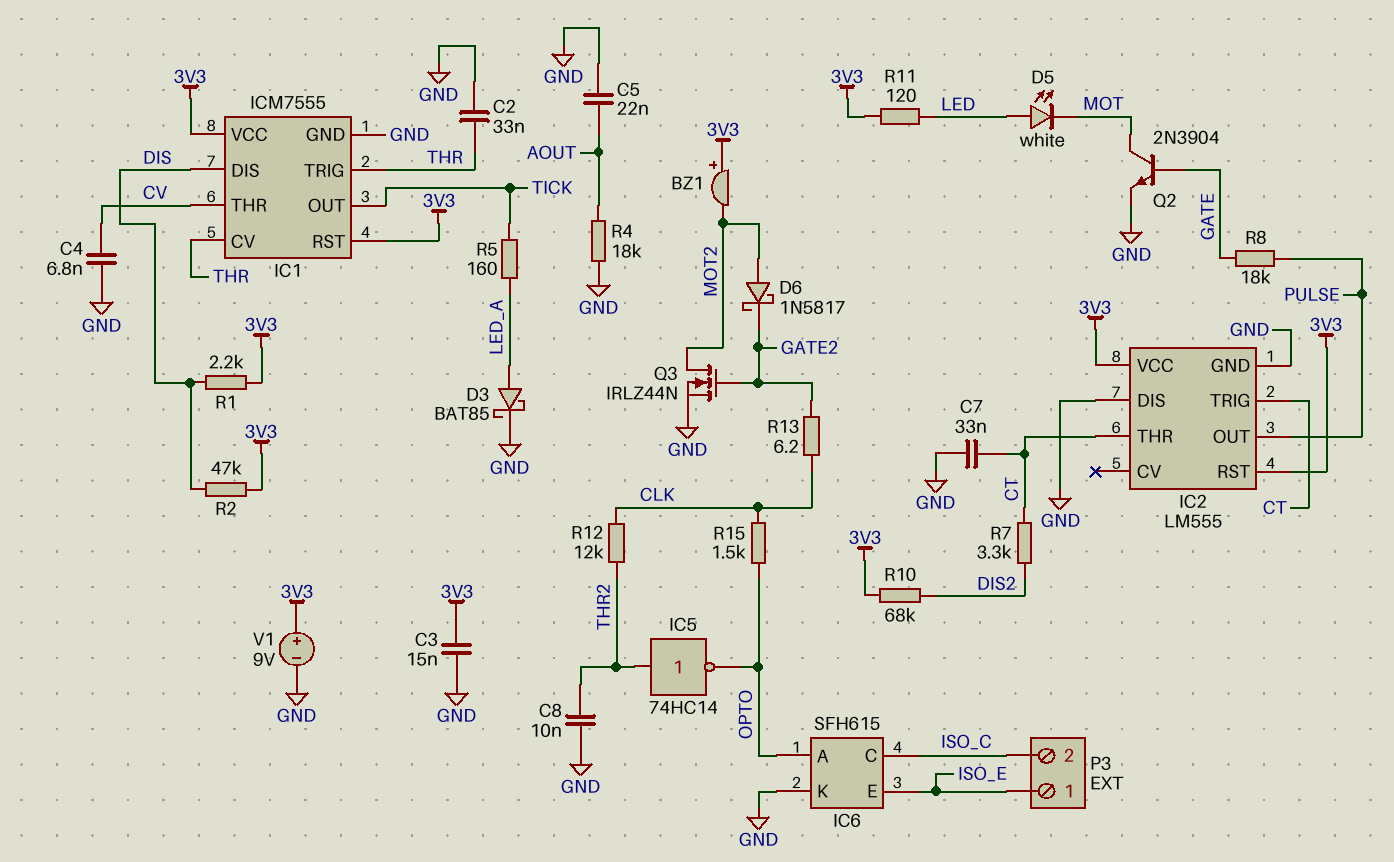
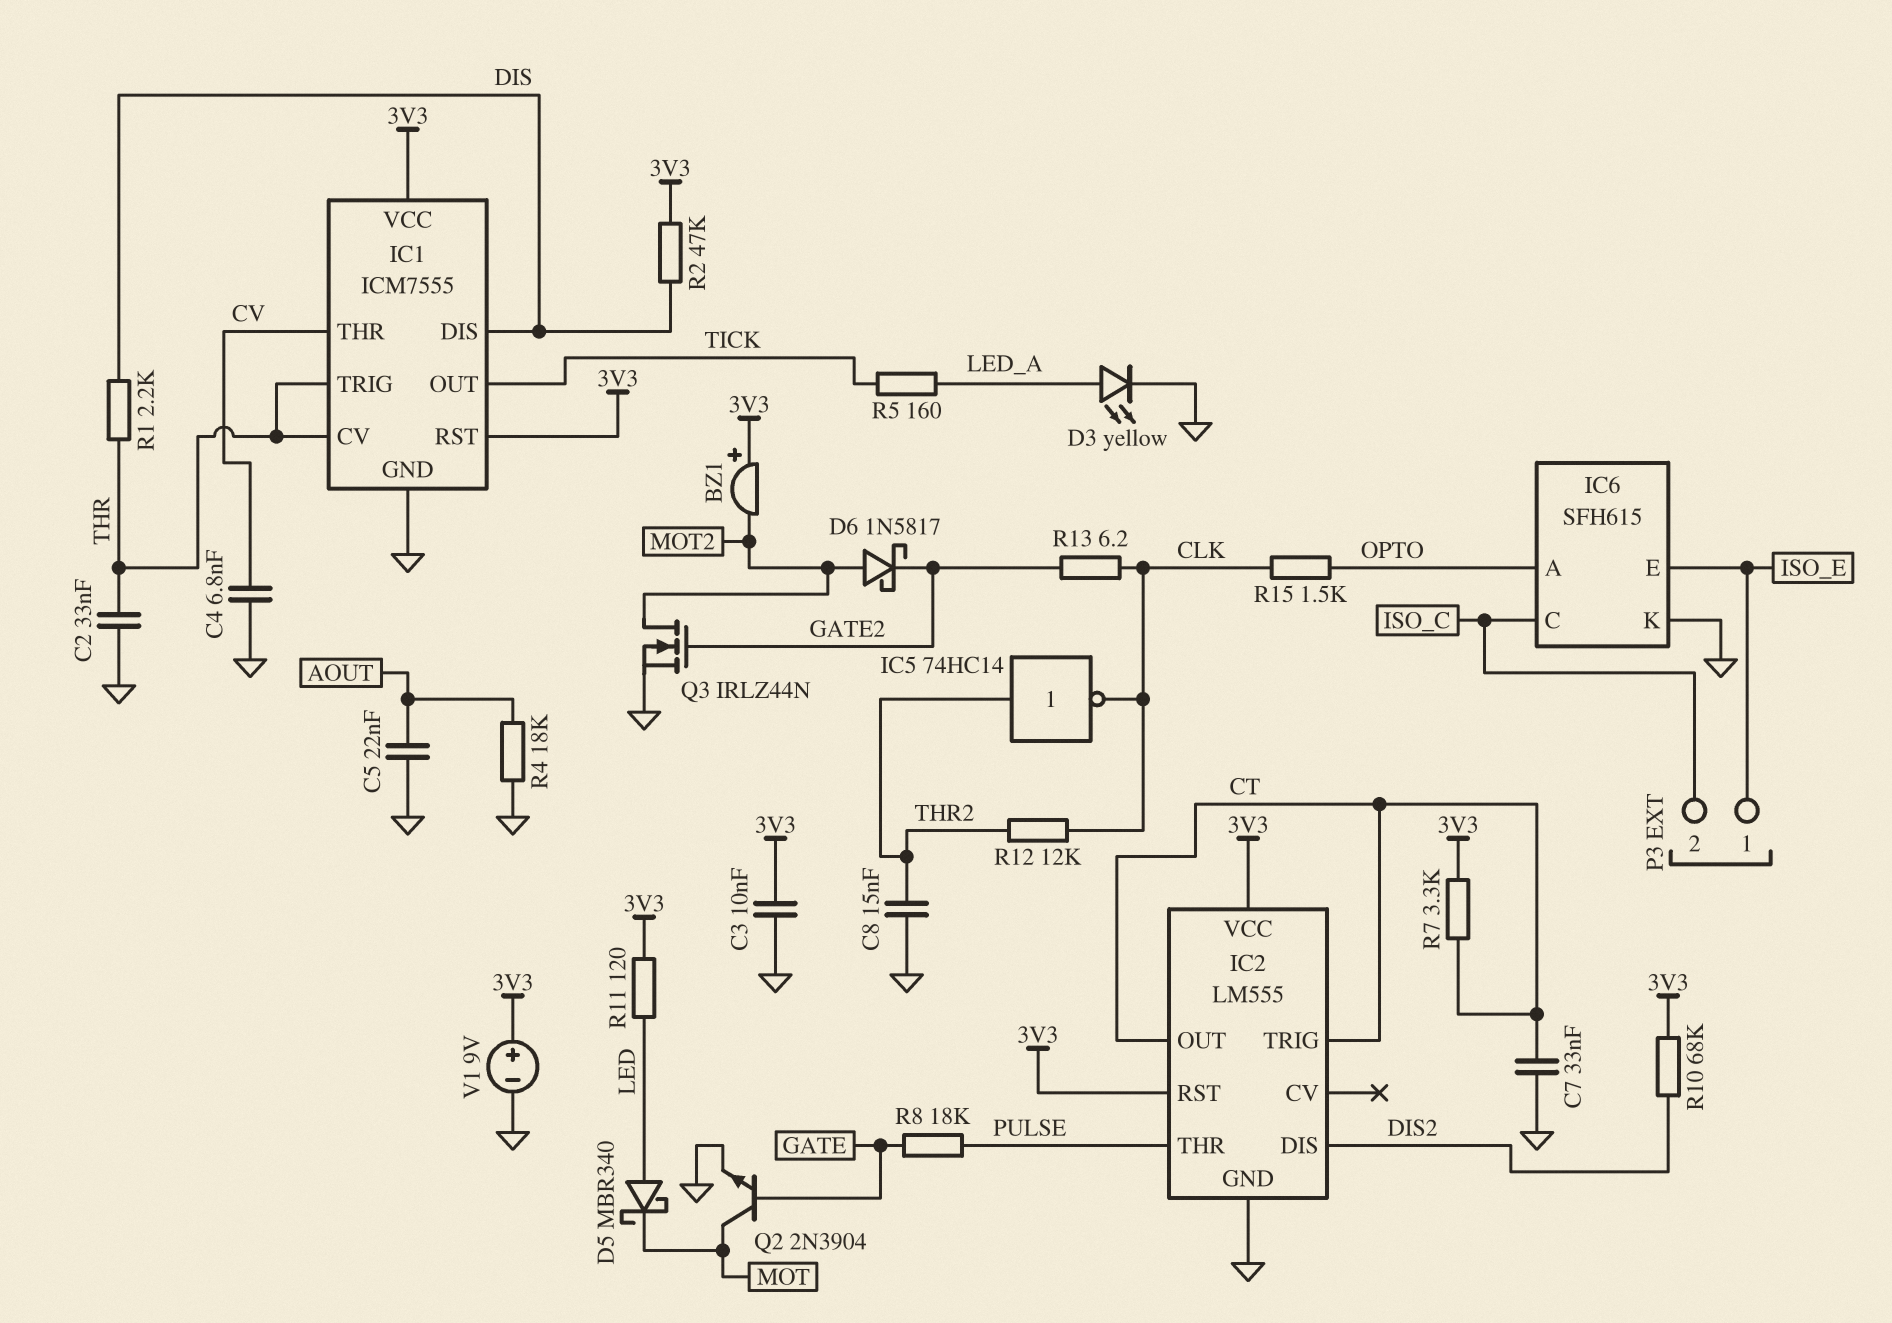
C3: 15nF (3V3, GND) -> 10nF (3V3, GND)
C8: 10nF (GND, THR2) -> 15nF (GND, THR2)
D3: schottky BAT85 (A LED_A, K GND) -> LED yellow (A LED_A, K GND)
D5: LED white (A LED, K MOT) -> schottky MBR340 (A LED, K MOT)
IC2 pin DIS: GND -> DIS2
IC2 pin OUT: PULSE -> CT
IC2 pin THR: CT -> PULSE
IC5: NOT 74HC14 (in THR2, out OPTO) -> NOT 74HC14 (in THR2, out CLK)
R1: 2.2k (3V3, DIS) -> 2.2k (DIS, THR)
R7: 3.3k (CT, DIS2) -> 3.3k (3V3, CT)

